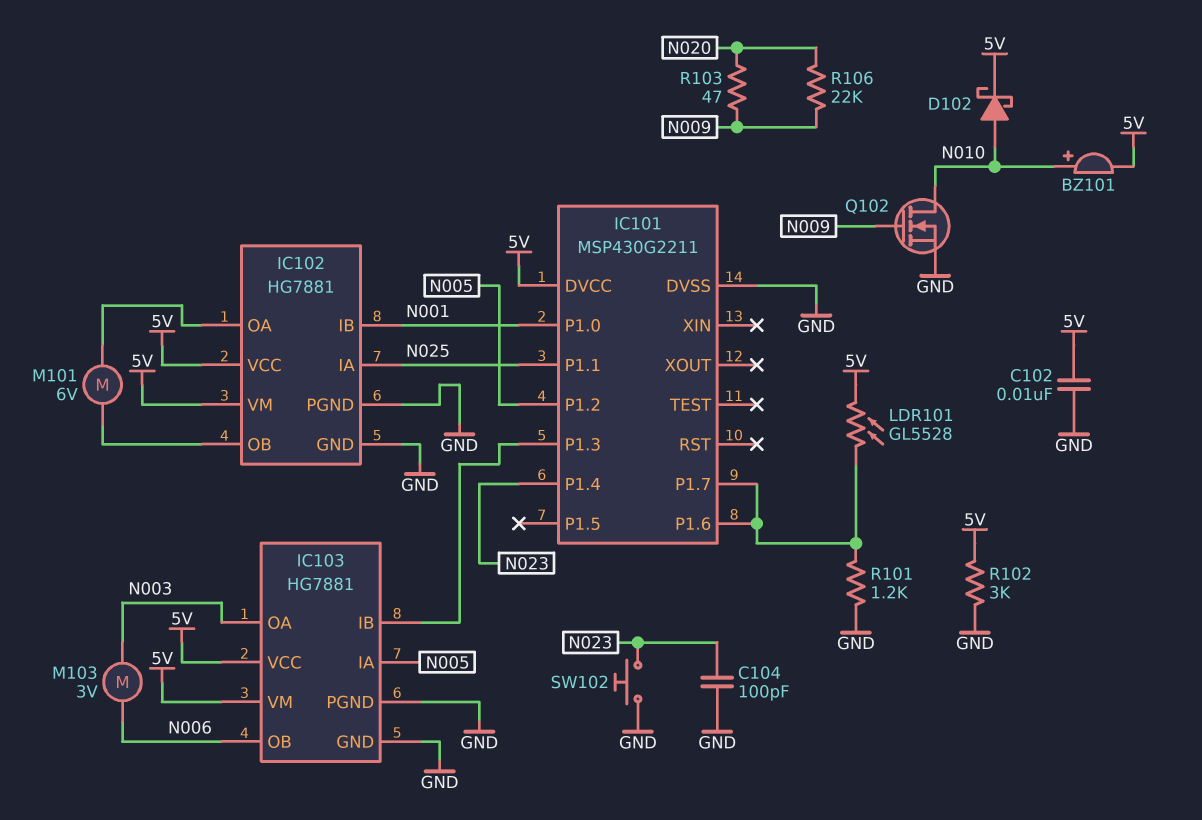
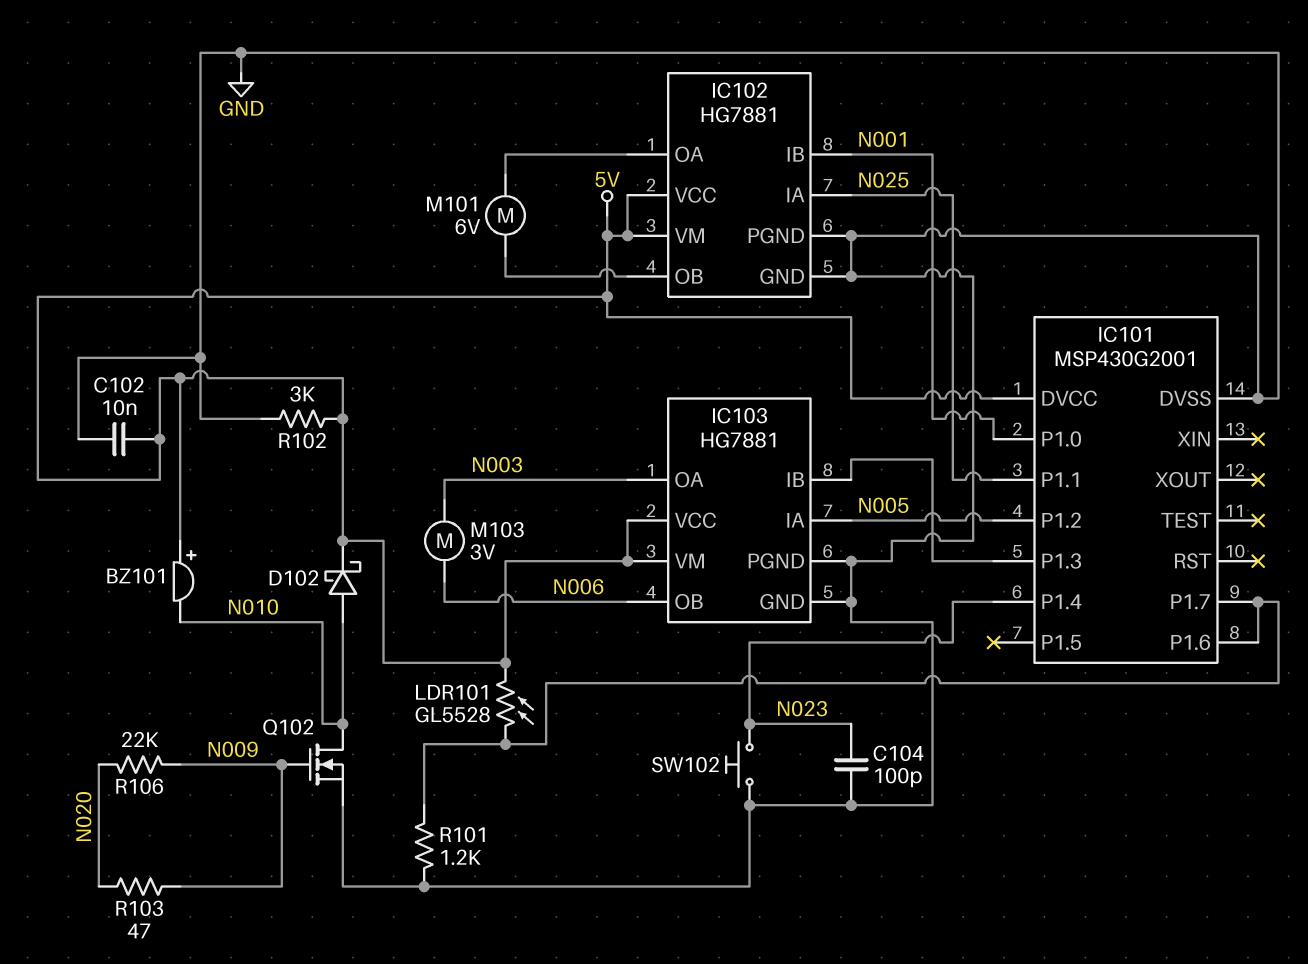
BZ101: buzzer (plus N010, minus 5V) -> buzzer (plus 5V, minus N010)
IC101: MSP430G2211 -> MSP430G2001

